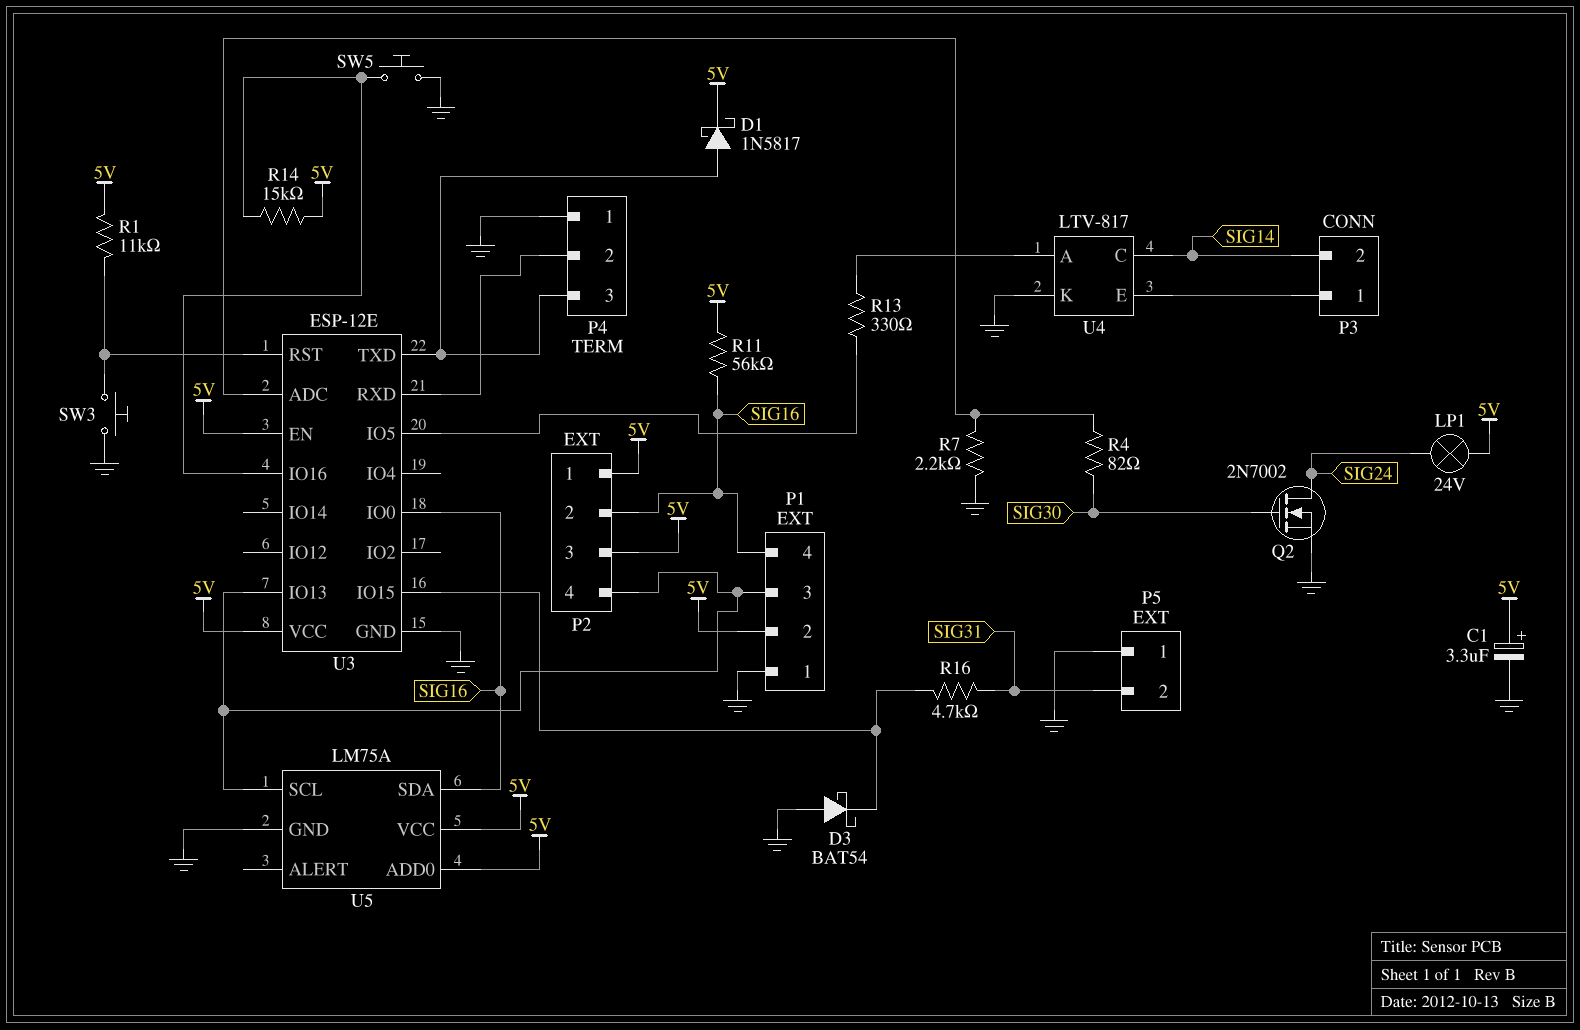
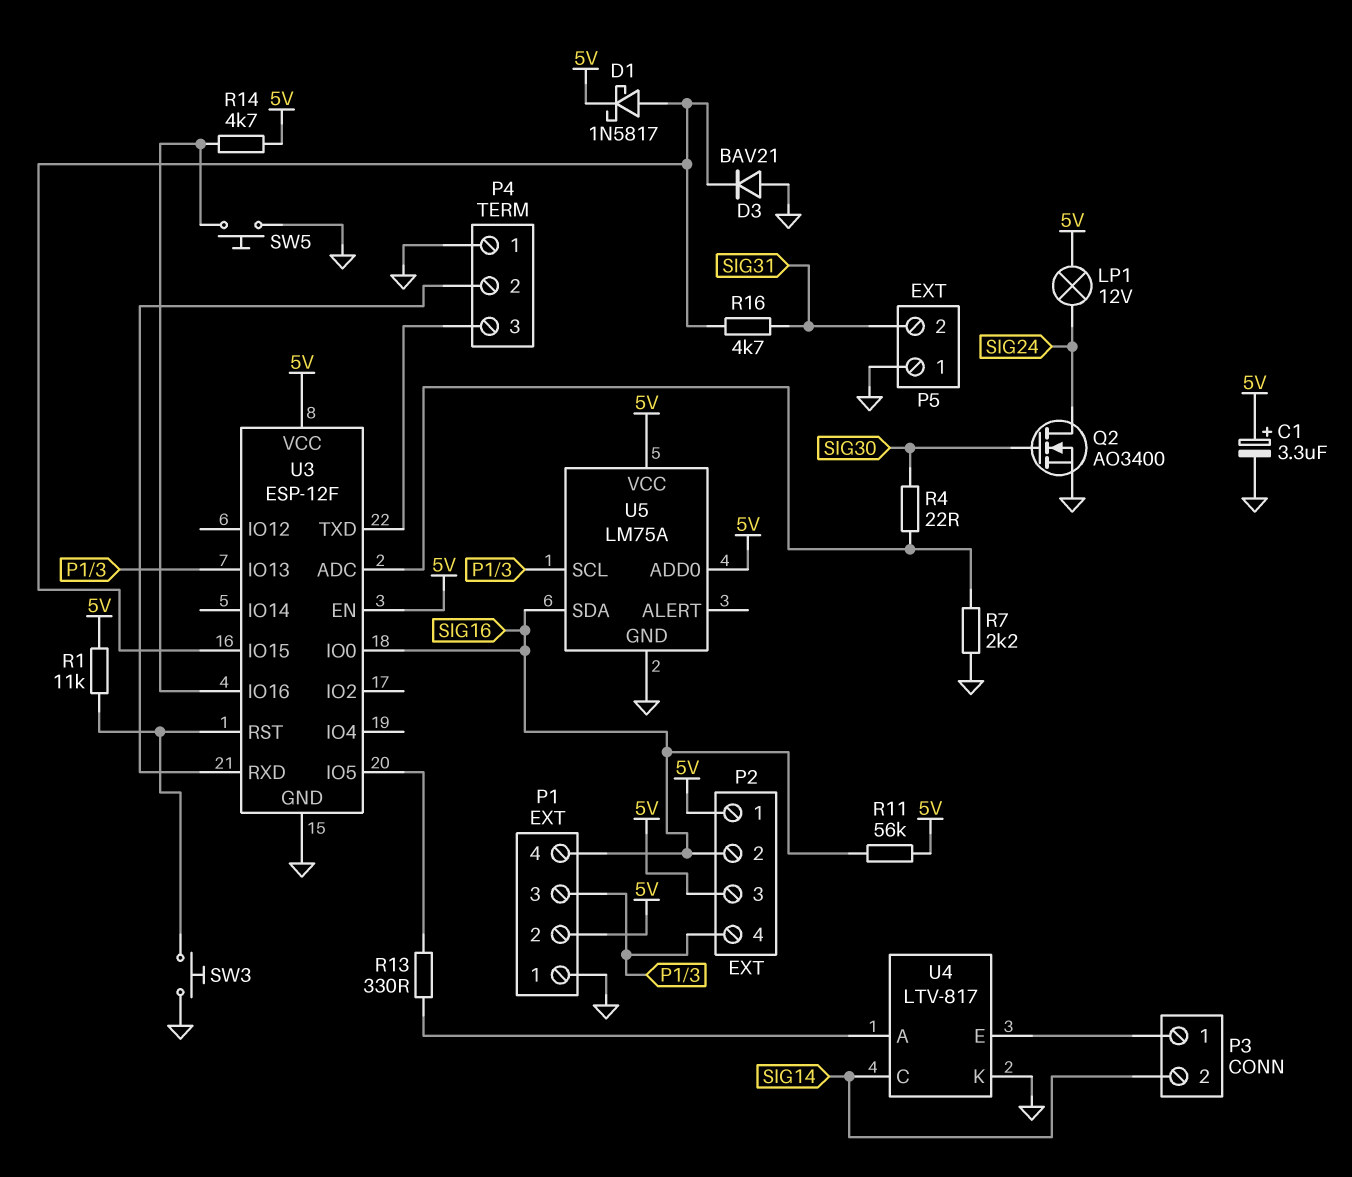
D1: schottky 1N5817 (A P4/3, K 5V) -> schottky 1N5817 (A U3/IO15, K 5V)
D3: schottky BAT54 (A GND, K U3/IO15) -> diode BAV21 (A GND, K U3/IO15)
LP1: lamp 24V (5V, SIG24) -> lamp 12V (5V, SIG24)
Q2: NMOS 2N7002 (G SIG30, D SIG24, S GND) -> NMOS AO3400 (G SIG30, D SIG24, S GND)
R4: 82 (SIG30, U3/ADC) -> 22 (SIG30, U3/ADC)
R14: 15k (5V, U3/IO16) -> 4.7k (5V, U3/IO16)
U3: ESP-12E -> ESP-12F

